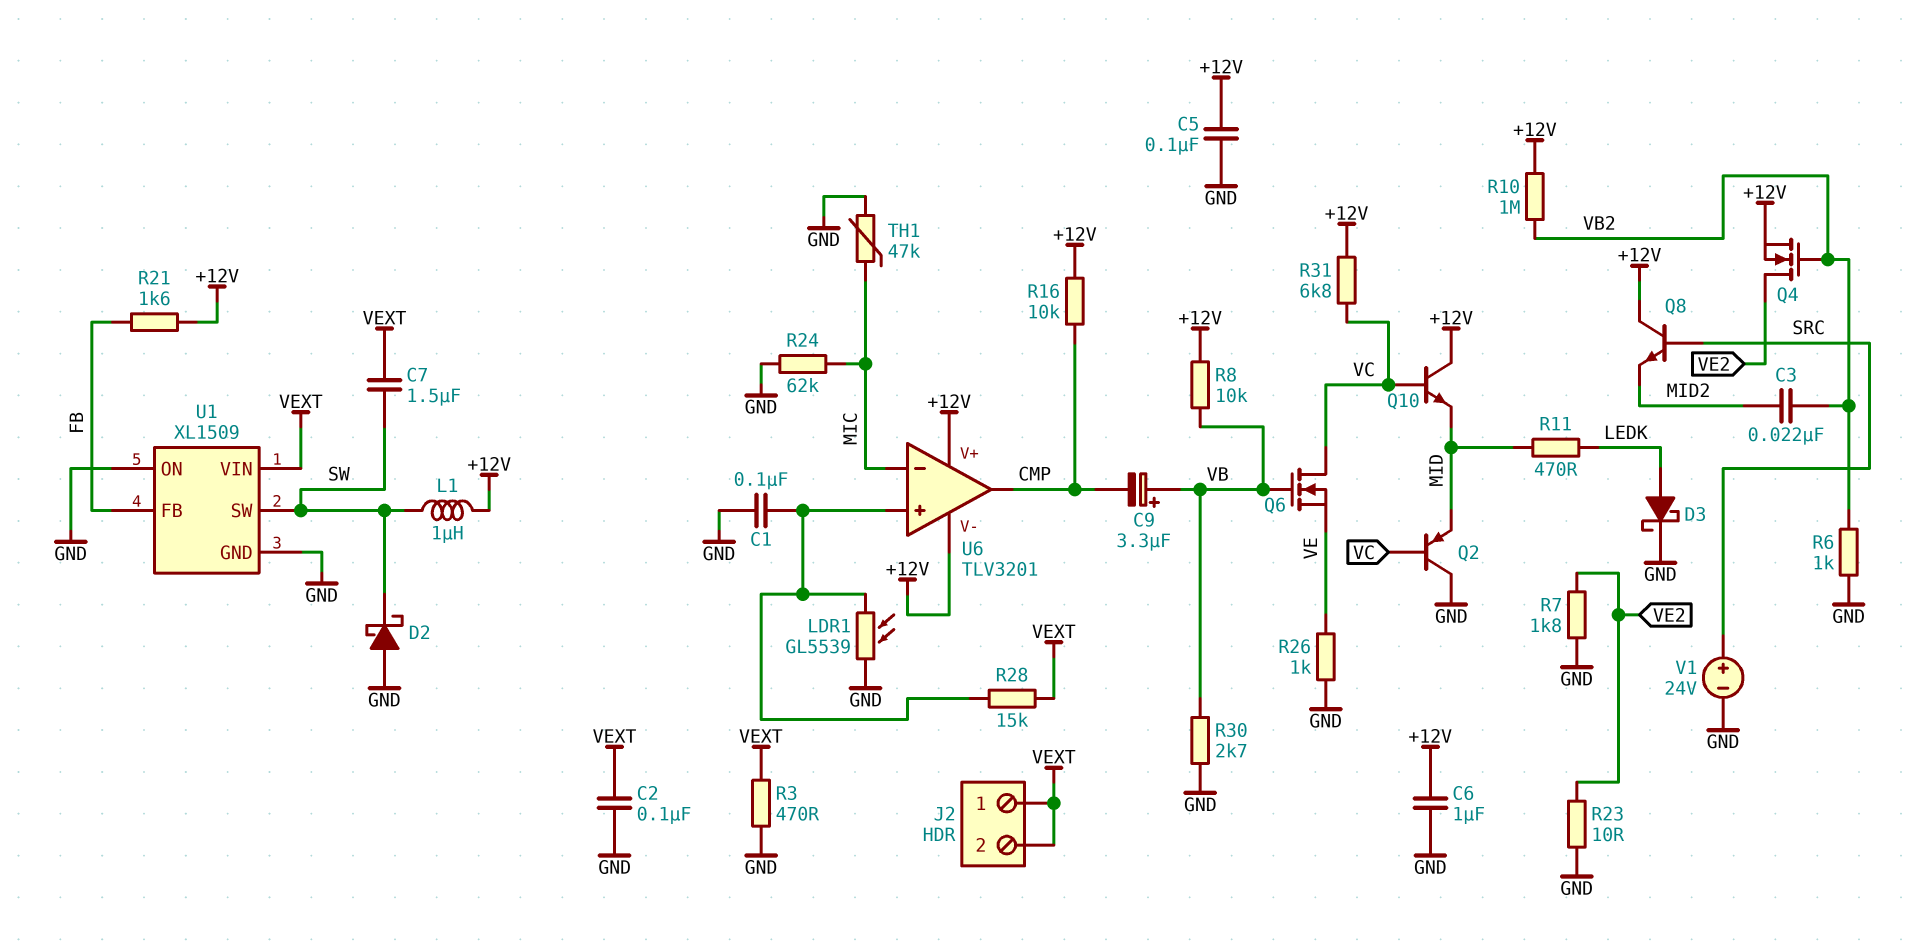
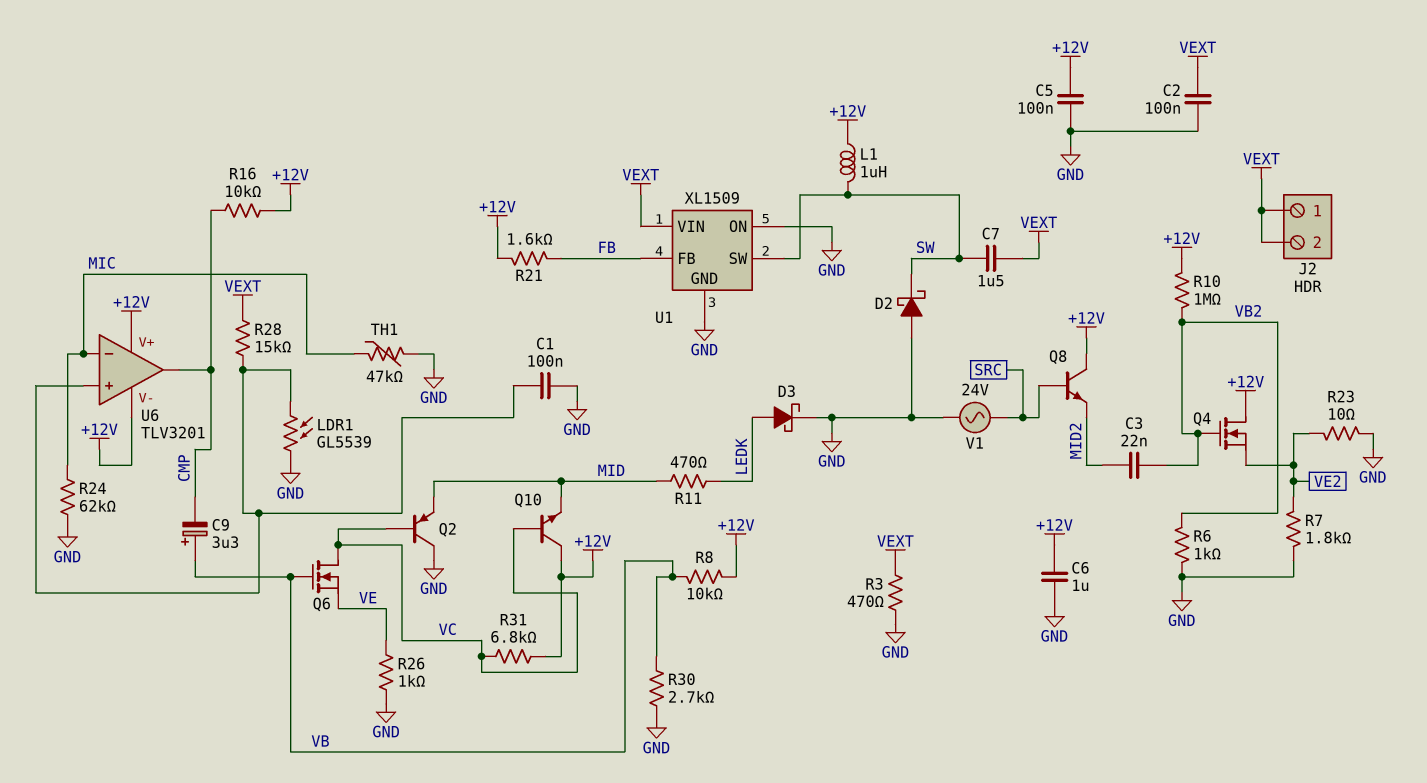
Q4: NMOS (G VB2, D VE2, S +12V) -> NMOS (G VB2, D +12V, S VE2)
V1: 24V (plus SRC, minus GND) -> AC 24V (GND, SRC)

